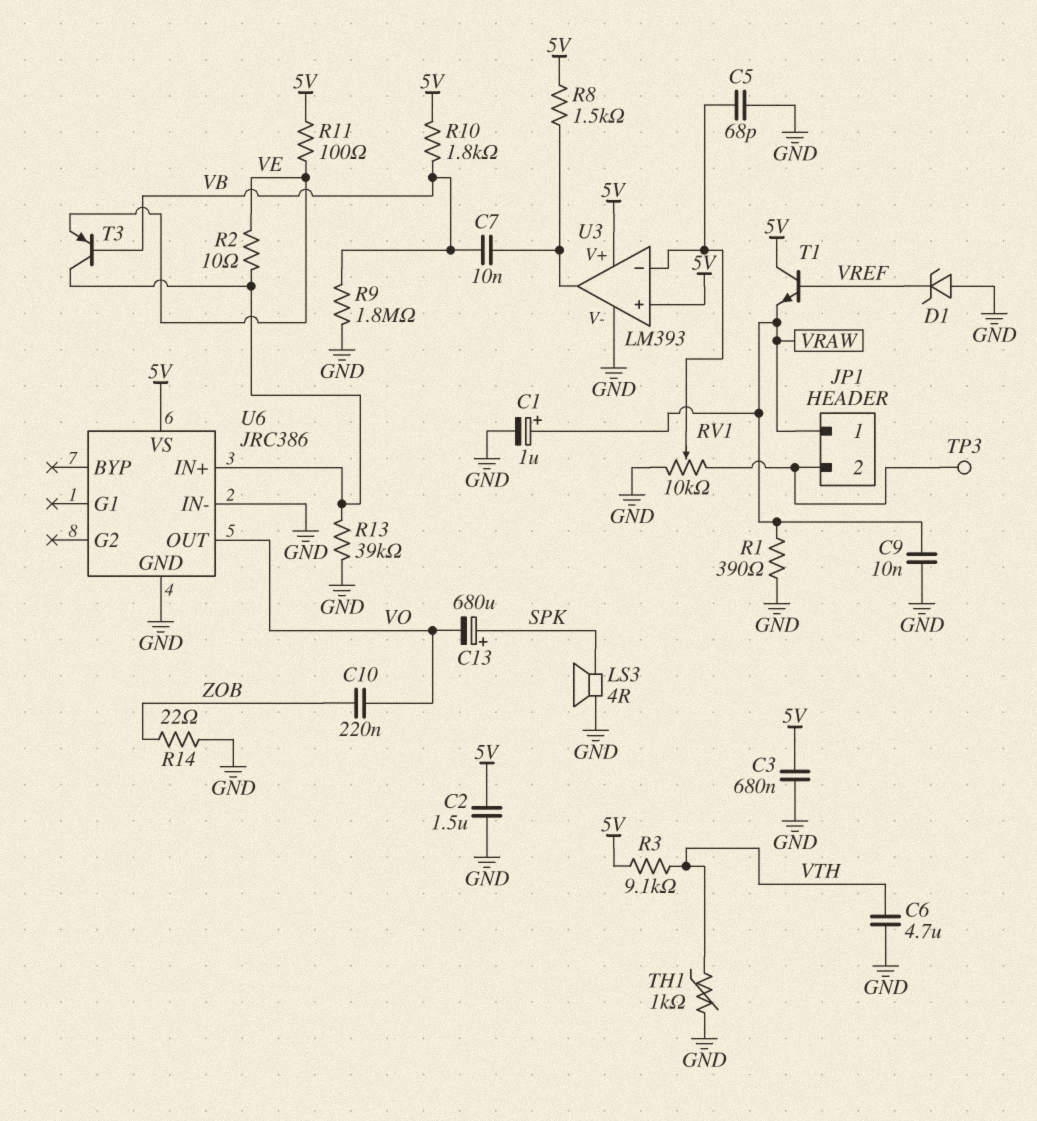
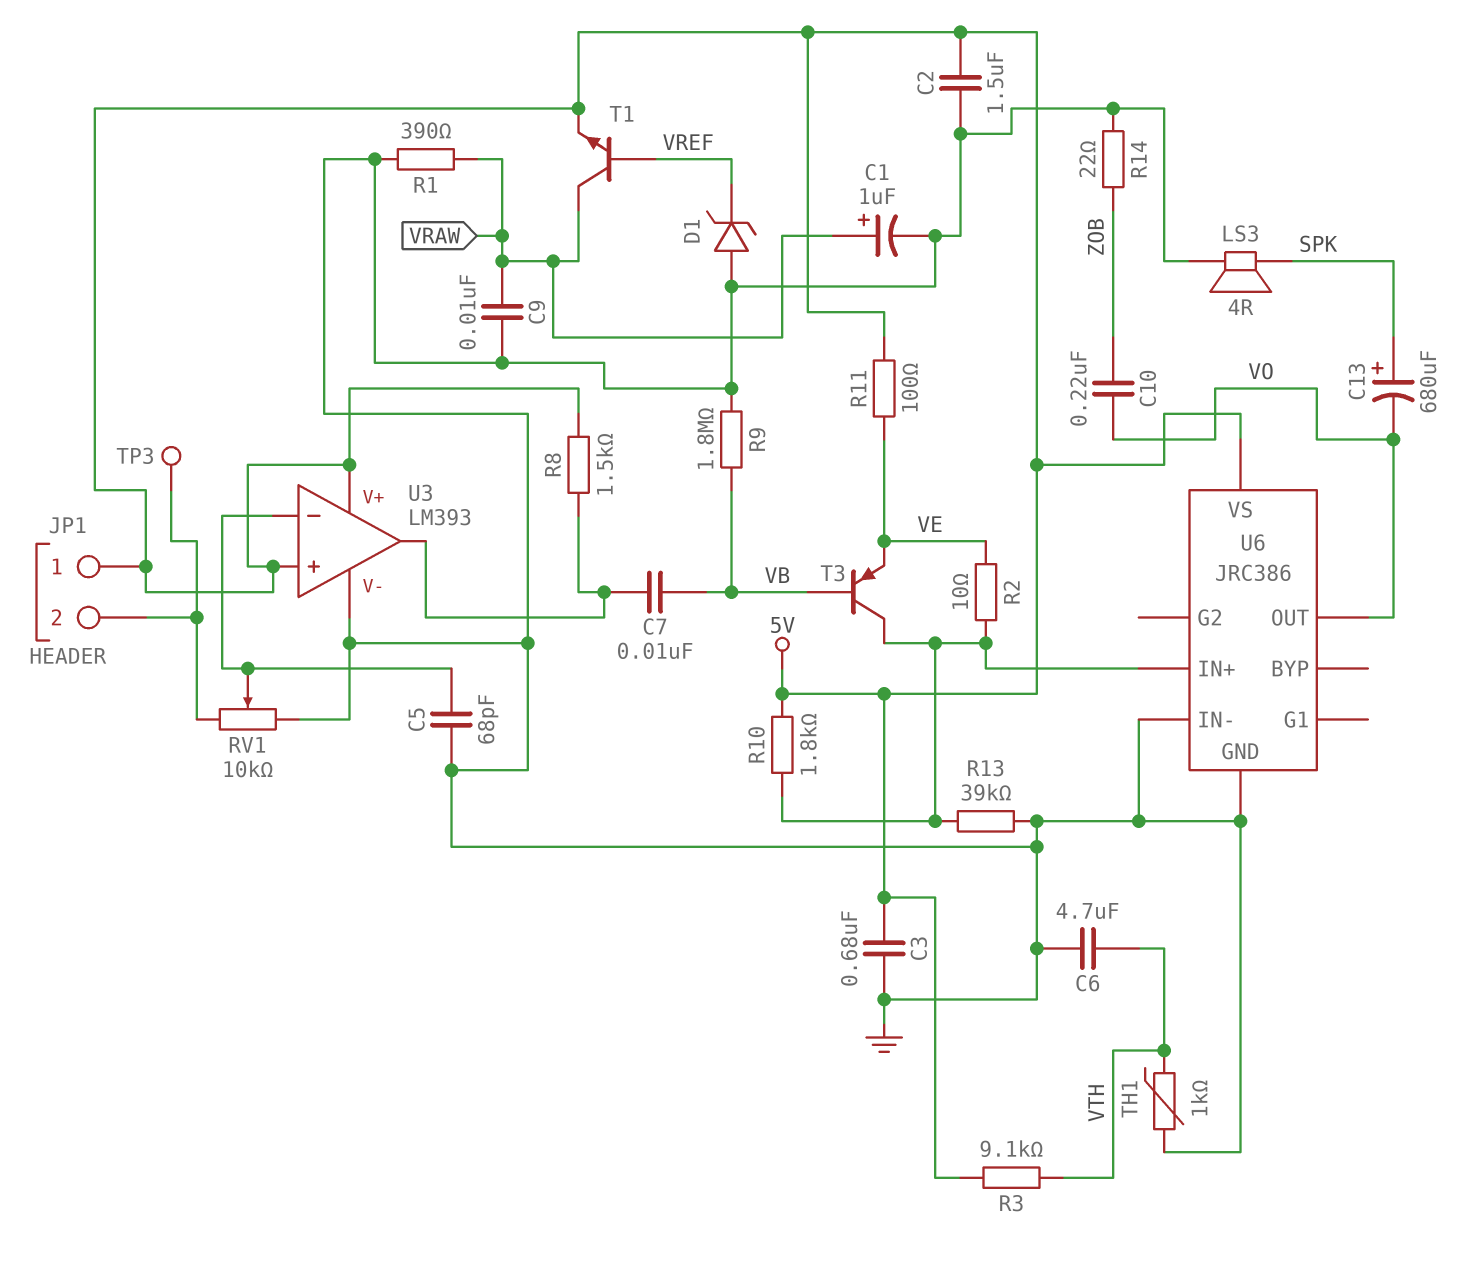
JP1 pin 1: VRAW -> 5V
R10: 1.8k (5V, VB) -> 1.8k (5V, U6/IN+)
T1: NPN (B VREF, C 5V, E VRAW) -> NPN (B VREF, C VRAW, E 5V)

